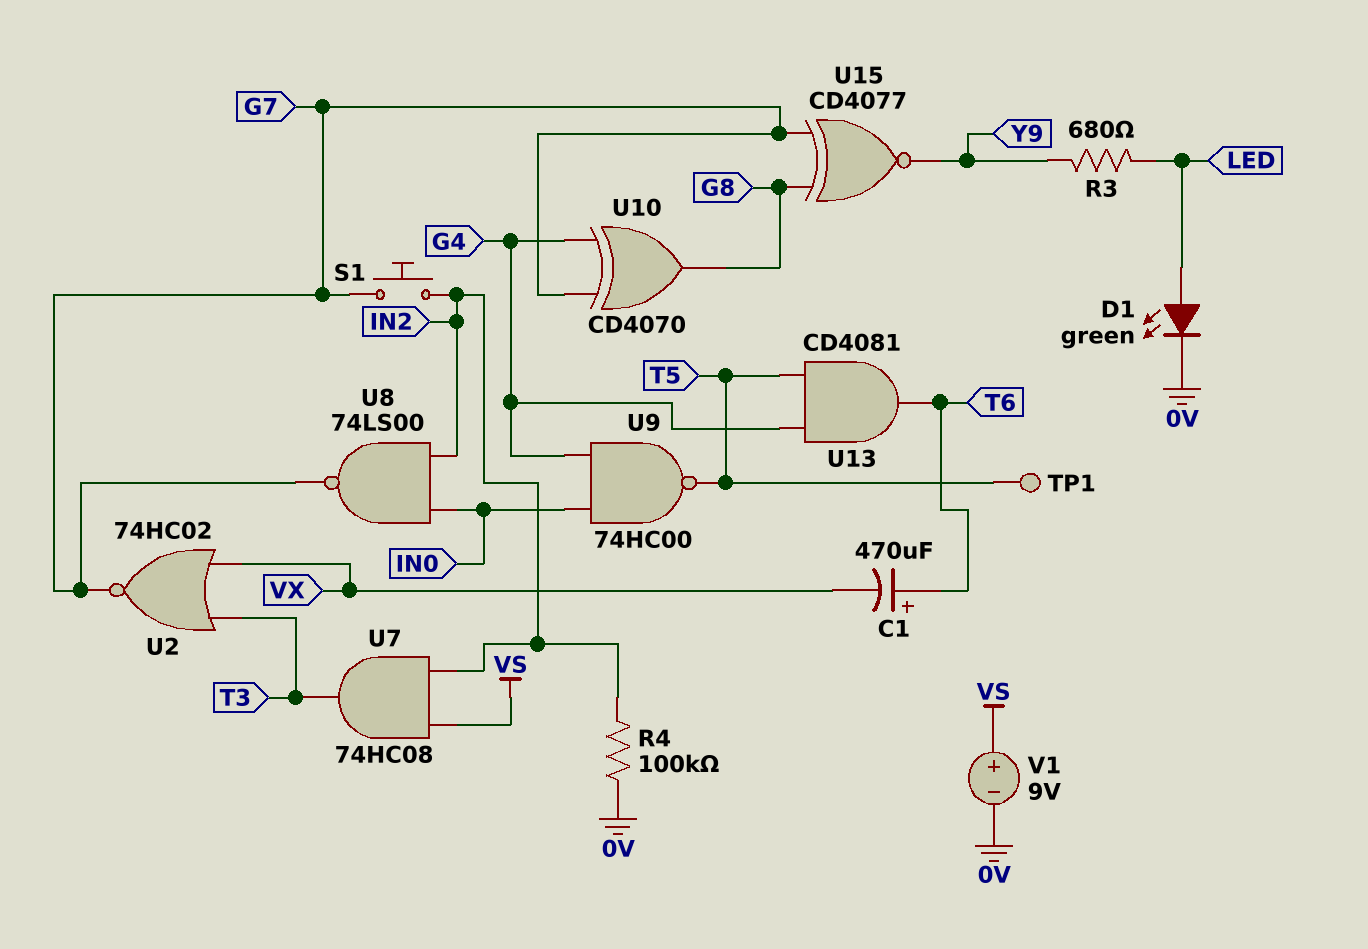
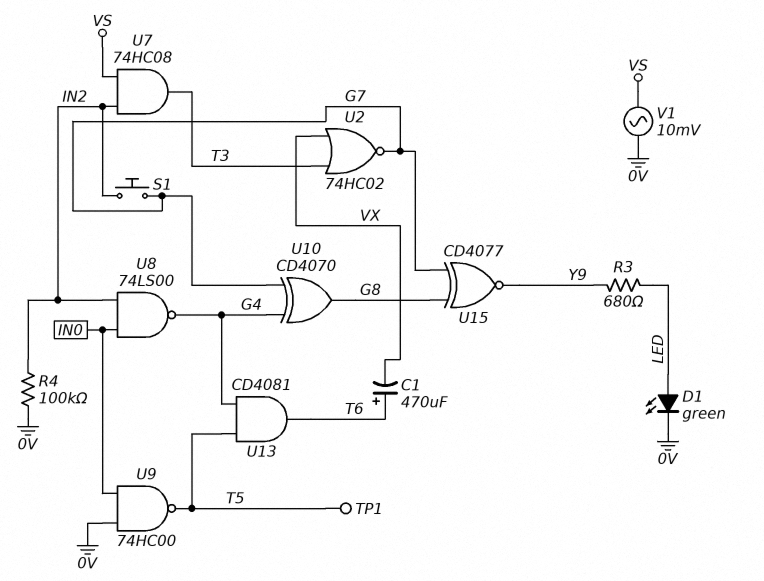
U8: NAND 74LS00 (in IN0, in IN2, out G7) -> NAND 74LS00 (in IN0, in IN2, out G4)
U9: NAND 74HC00 (in G4, in IN0, out T5) -> NAND 74HC00 (in 0V, in IN0, out T5)
V1: 9V (plus VS, minus 0V) -> AC 10mV (0V, VS)

